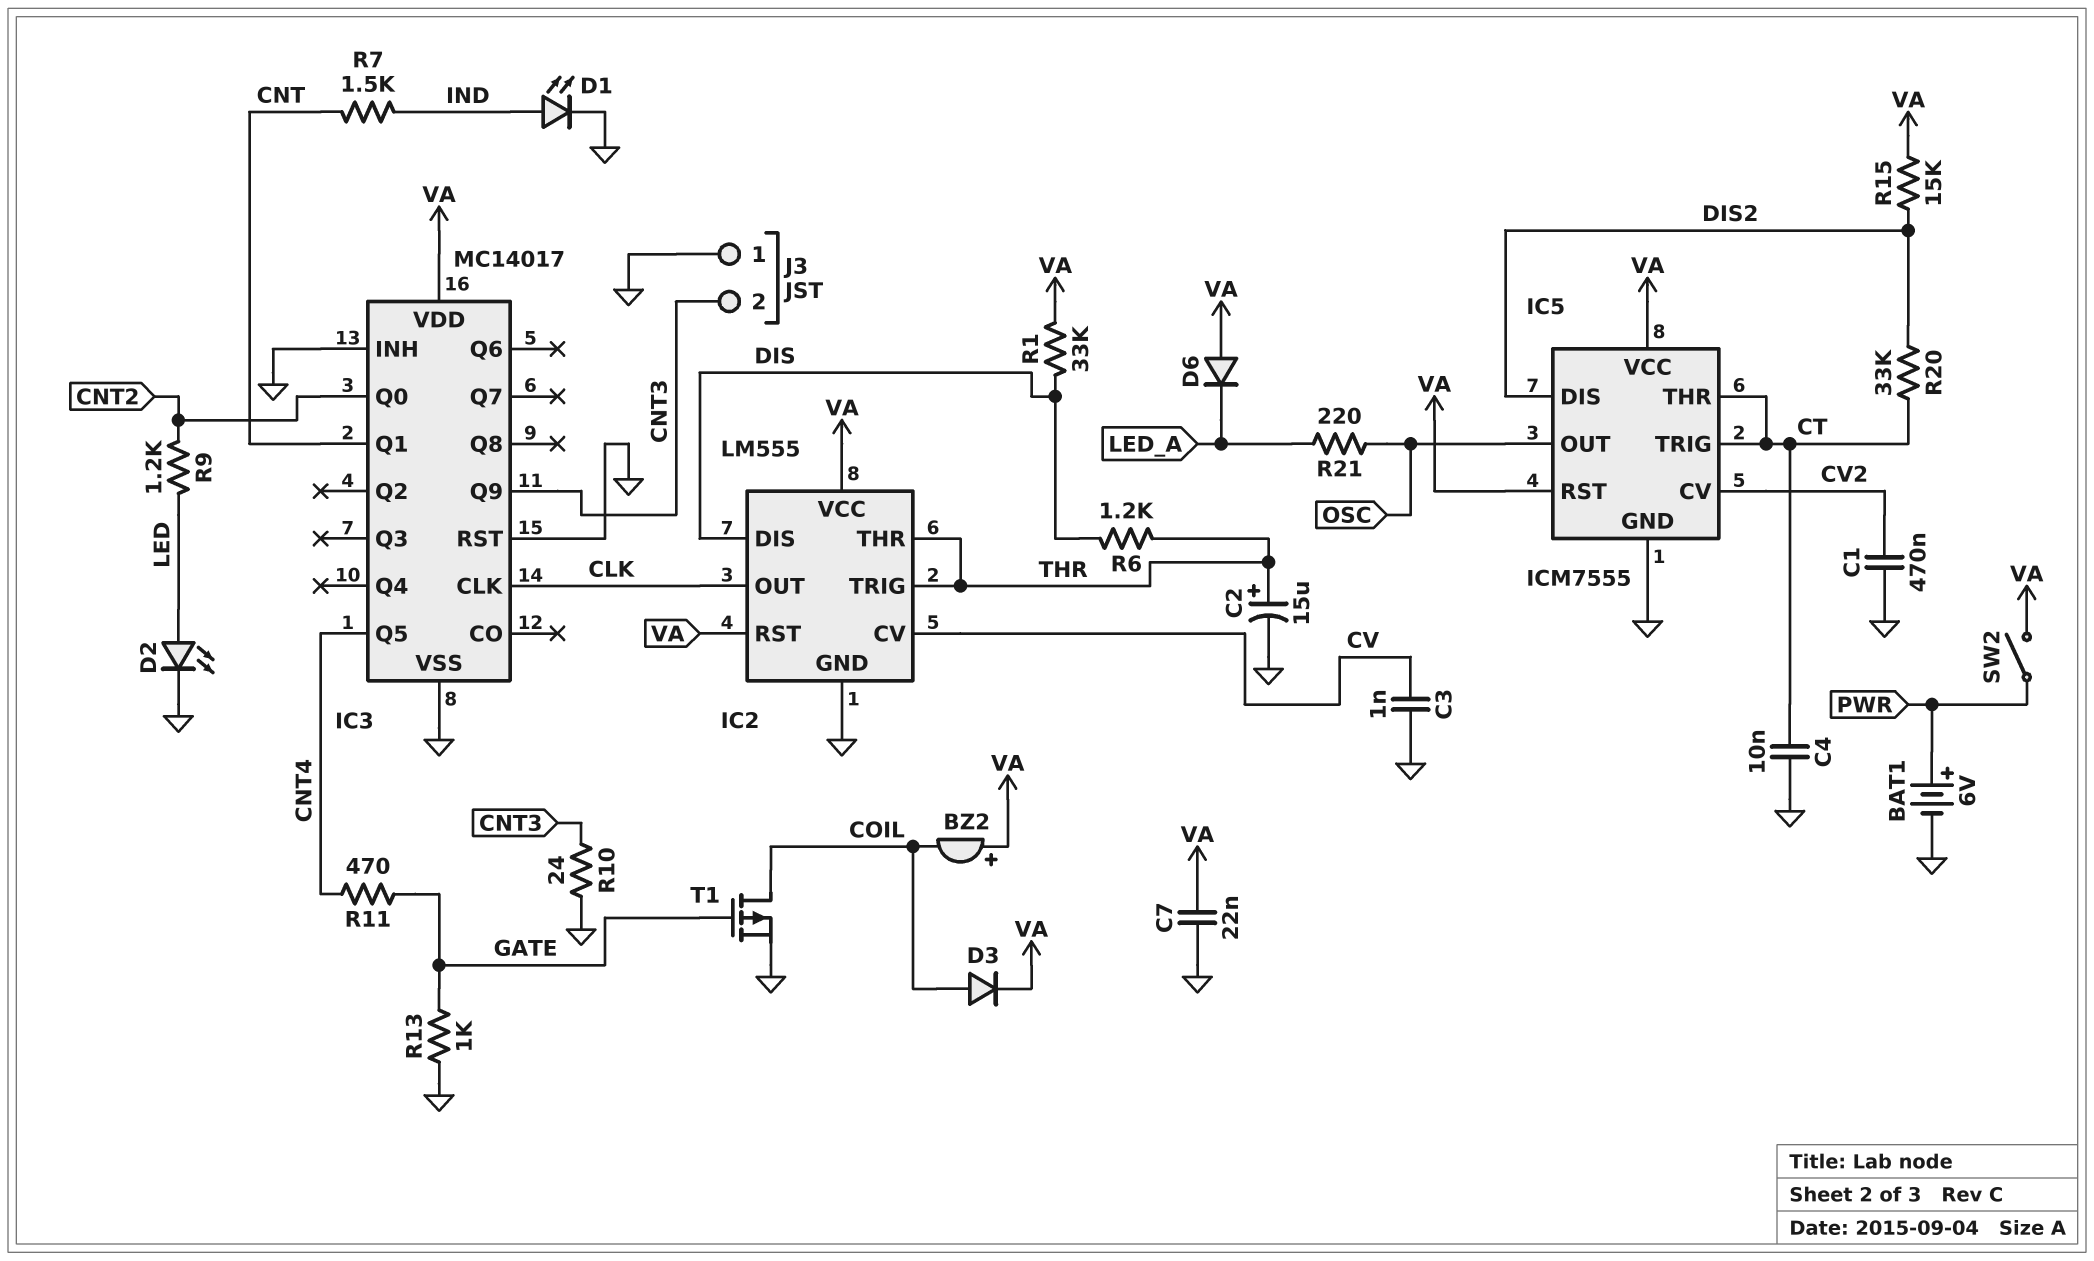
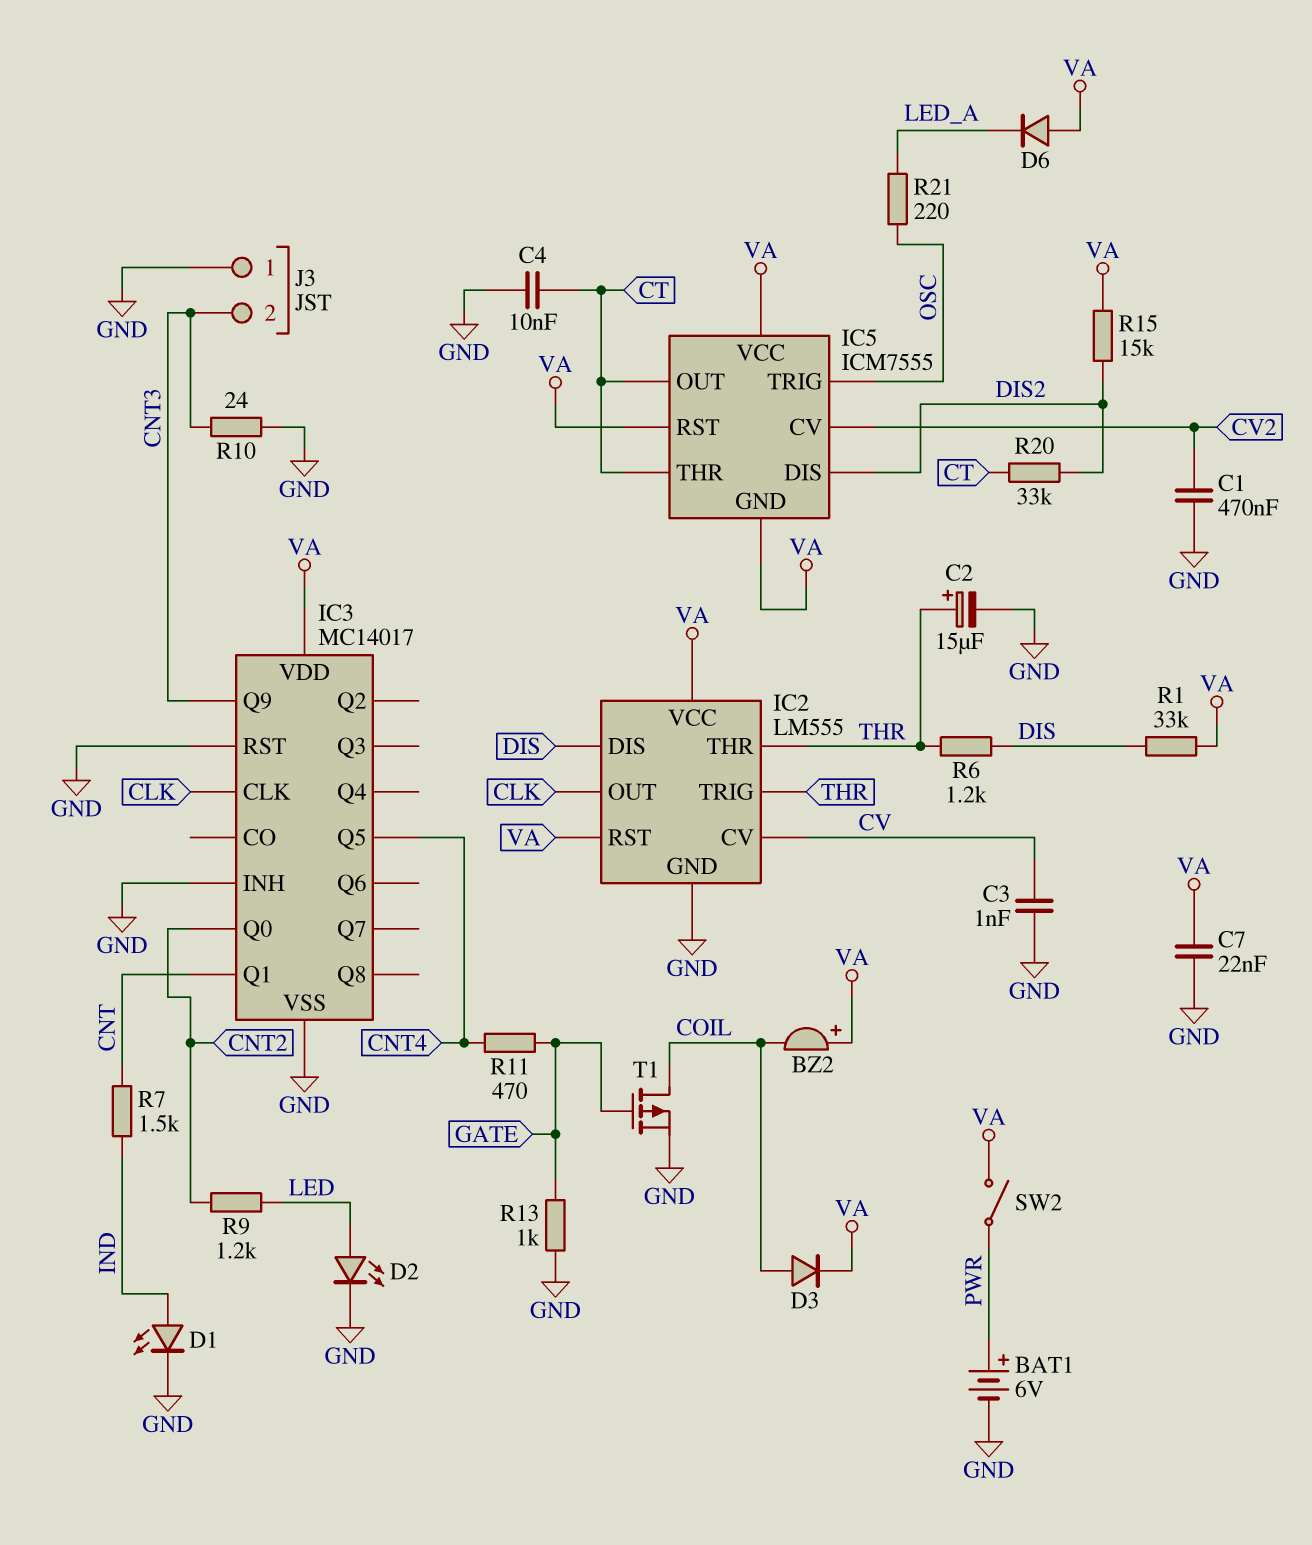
IC5 pin GND: GND -> VA
IC5 pin OUT: OSC -> CT
IC5 pin TRIG: CT -> OSC

